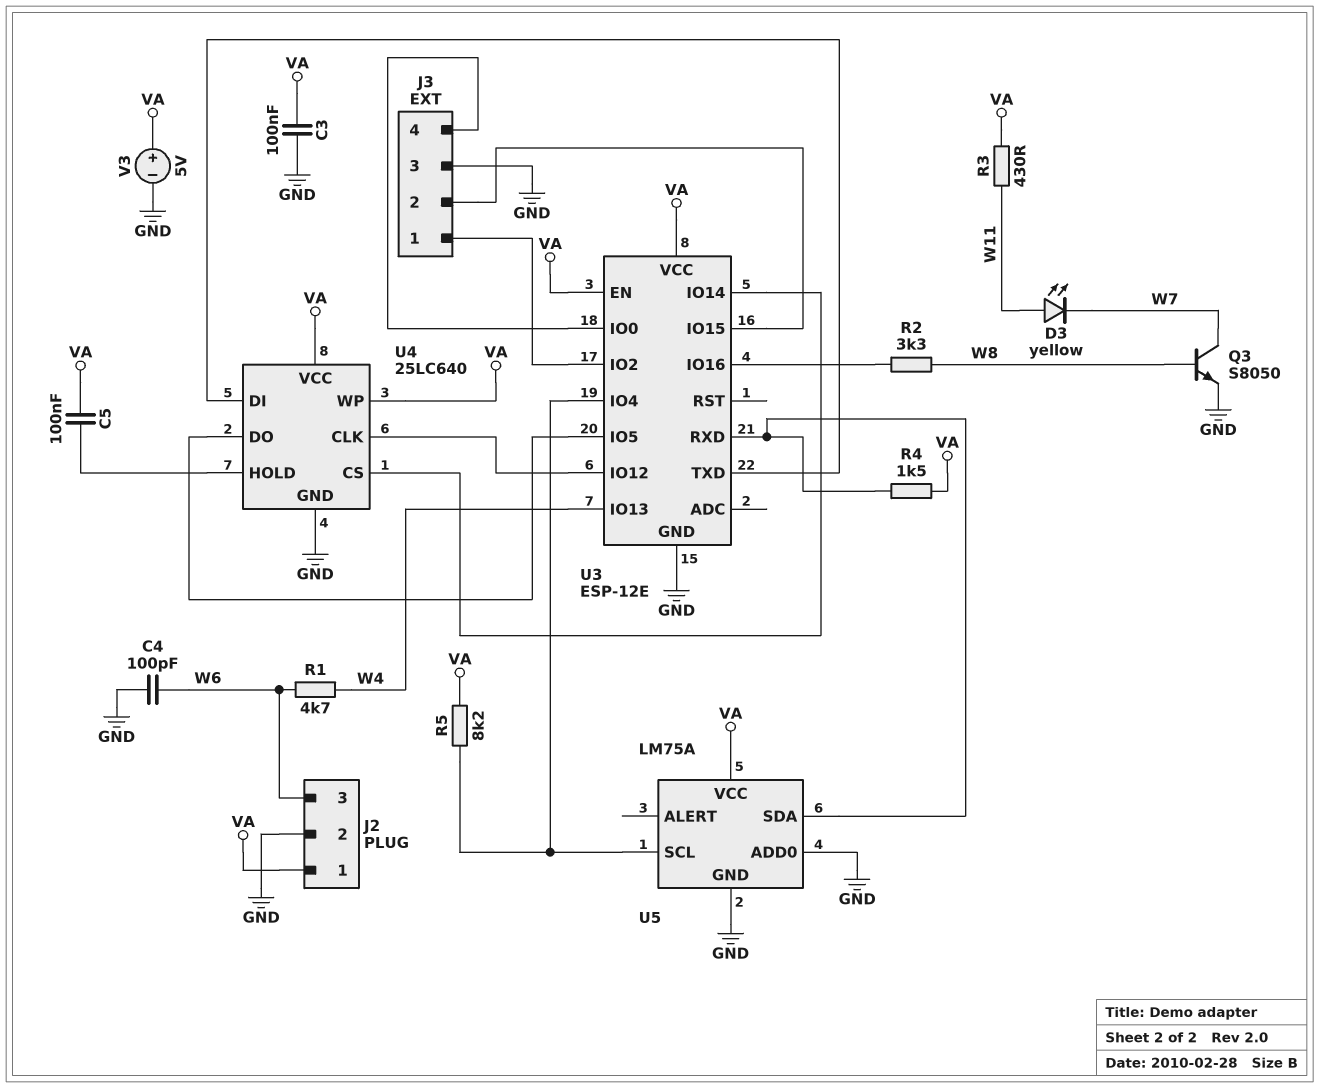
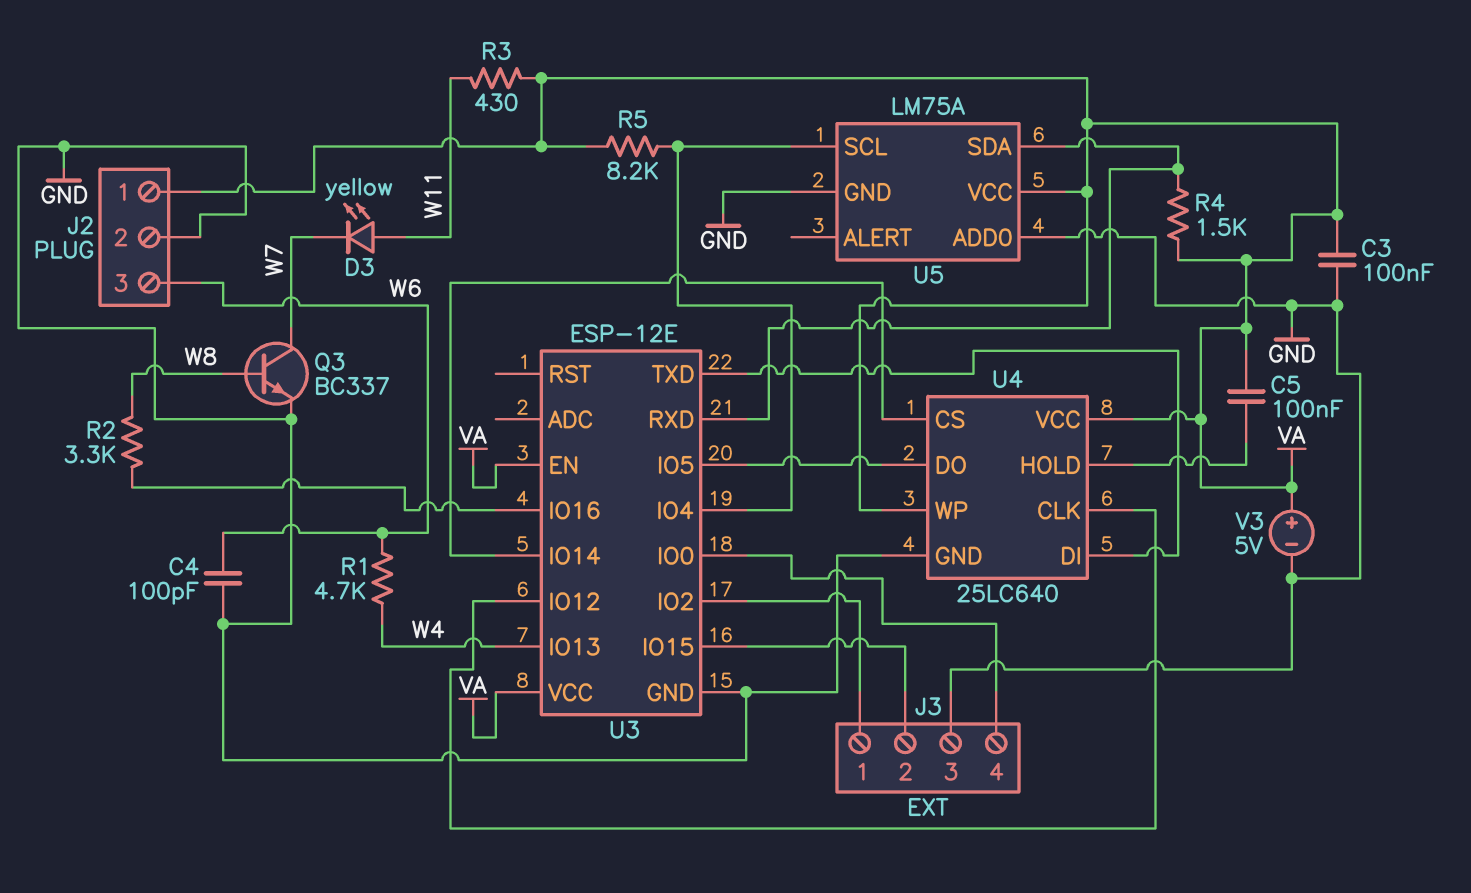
Q3: NPN S8050 (B W8, C W7, E GND) -> NPN BC337 (B W8, C W7, E GND)

